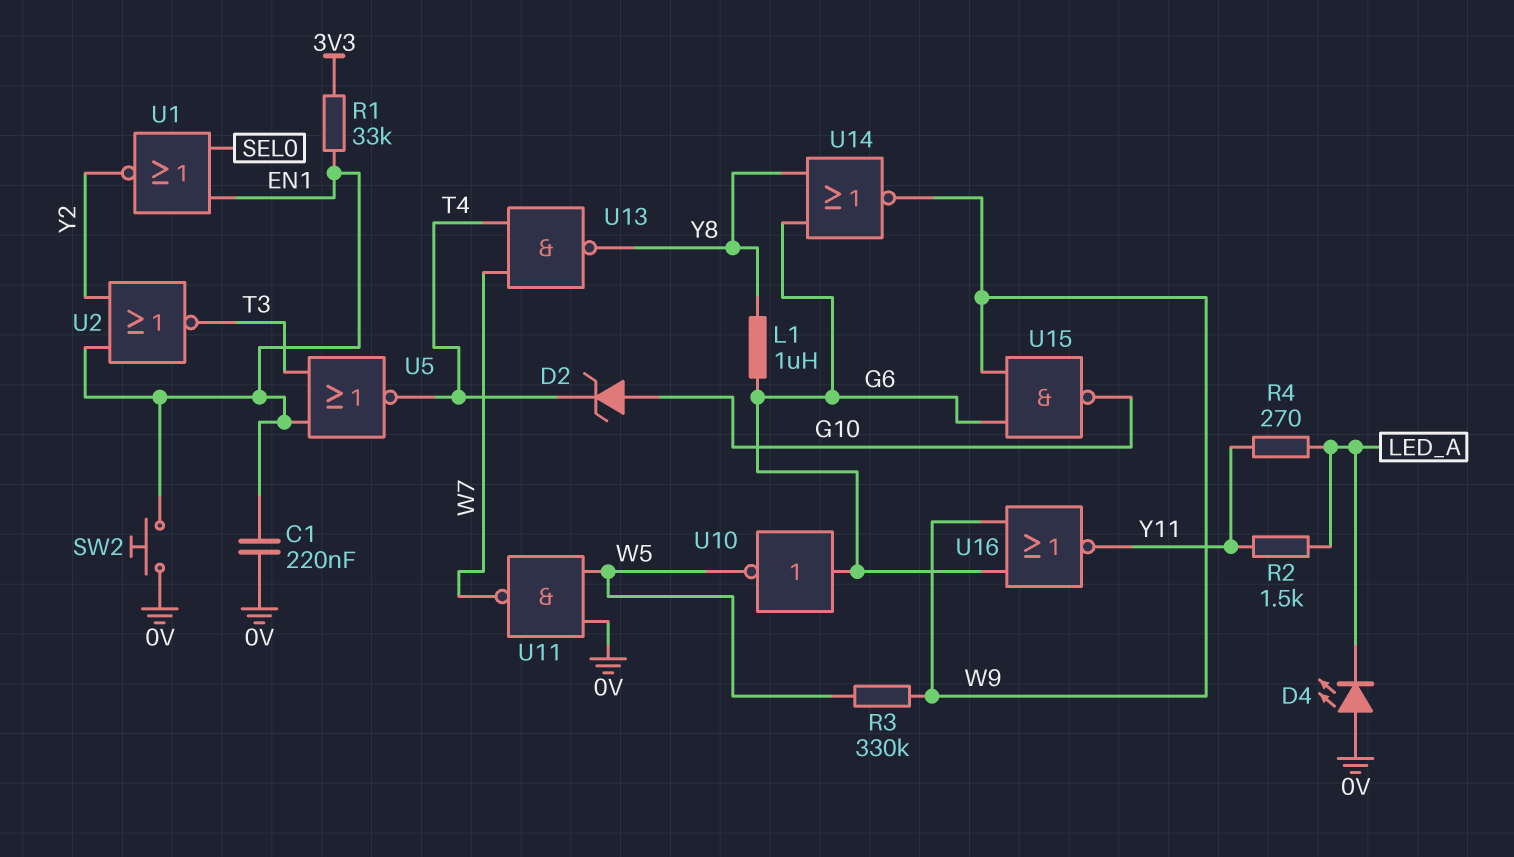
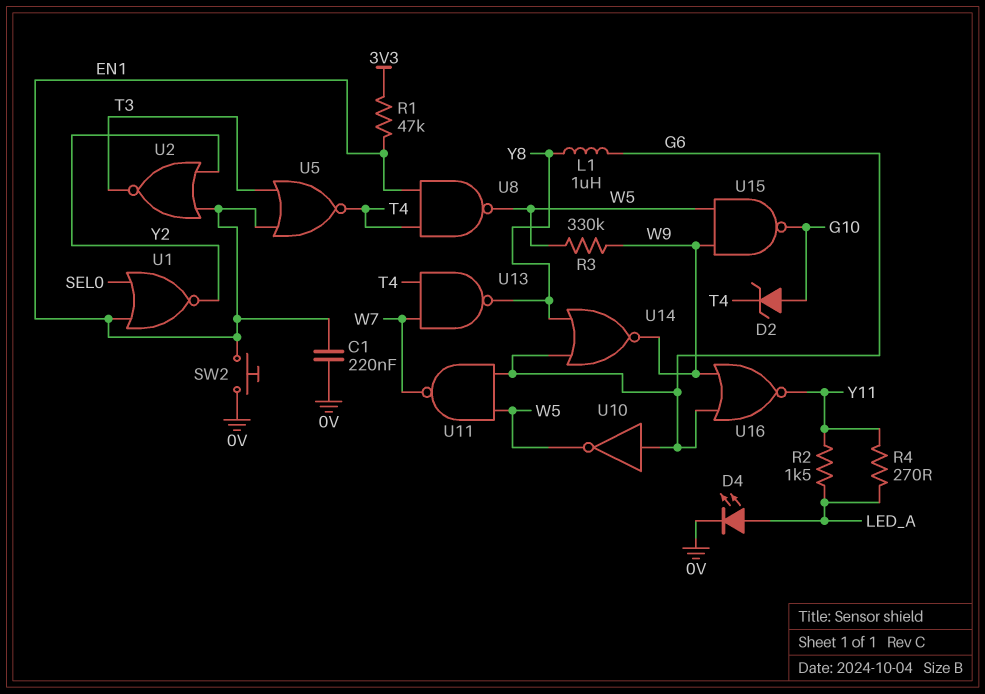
D4: LED (A 0V, K LED_A) -> LED (A LED_A, K 0V)
R1: 33k (3V3, EN1) -> 47k (3V3, EN1)
U8: none -> NAND (in EN1, in T4, out W5)
U11: NAND (in 0V, in W5, out W7) -> NAND (in G6, in W5, out W7)
U15: NAND (in G6, in W9, out G10) -> NAND (in W5, in W9, out G10)

